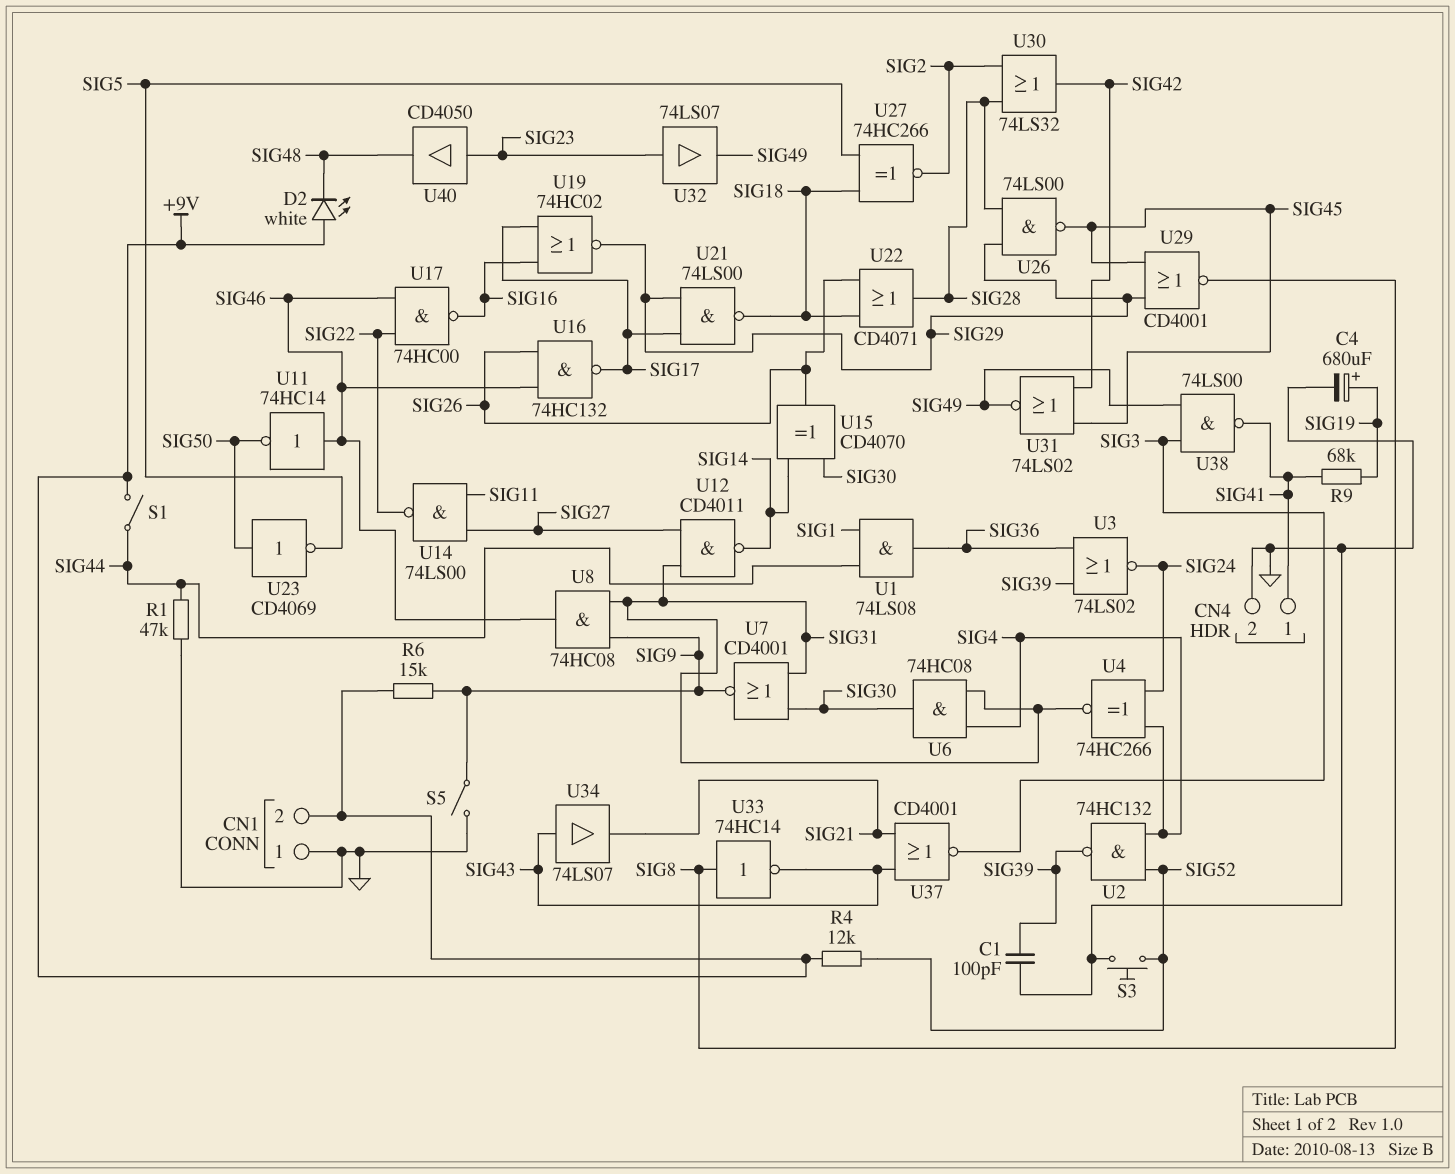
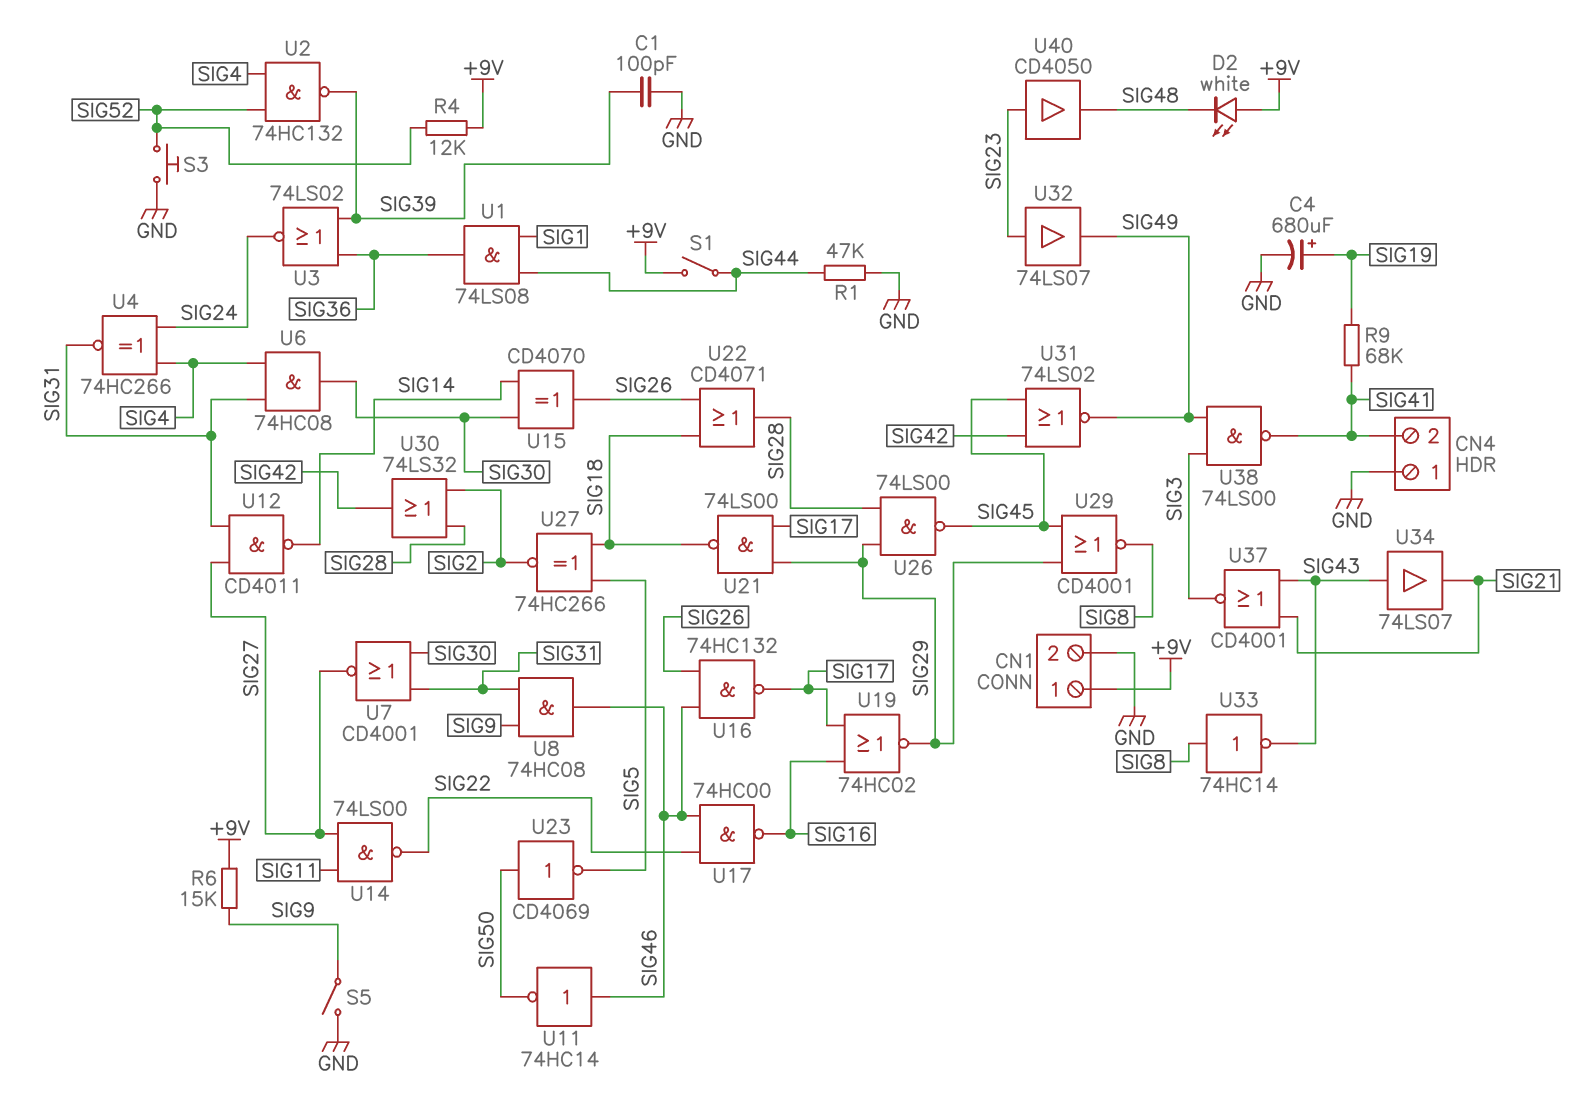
CN1 pin 1: GND -> +9V
CN1 pin 2: +9V -> GND
CN4 pin 1: SIG41 -> GND
CN4 pin 2: GND -> SIG41
U7: NOR CD4001 (in SIG30, in SIG31, out SIG9) -> NOR CD4001 (in SIG30, in SIG31, out SIG27)

